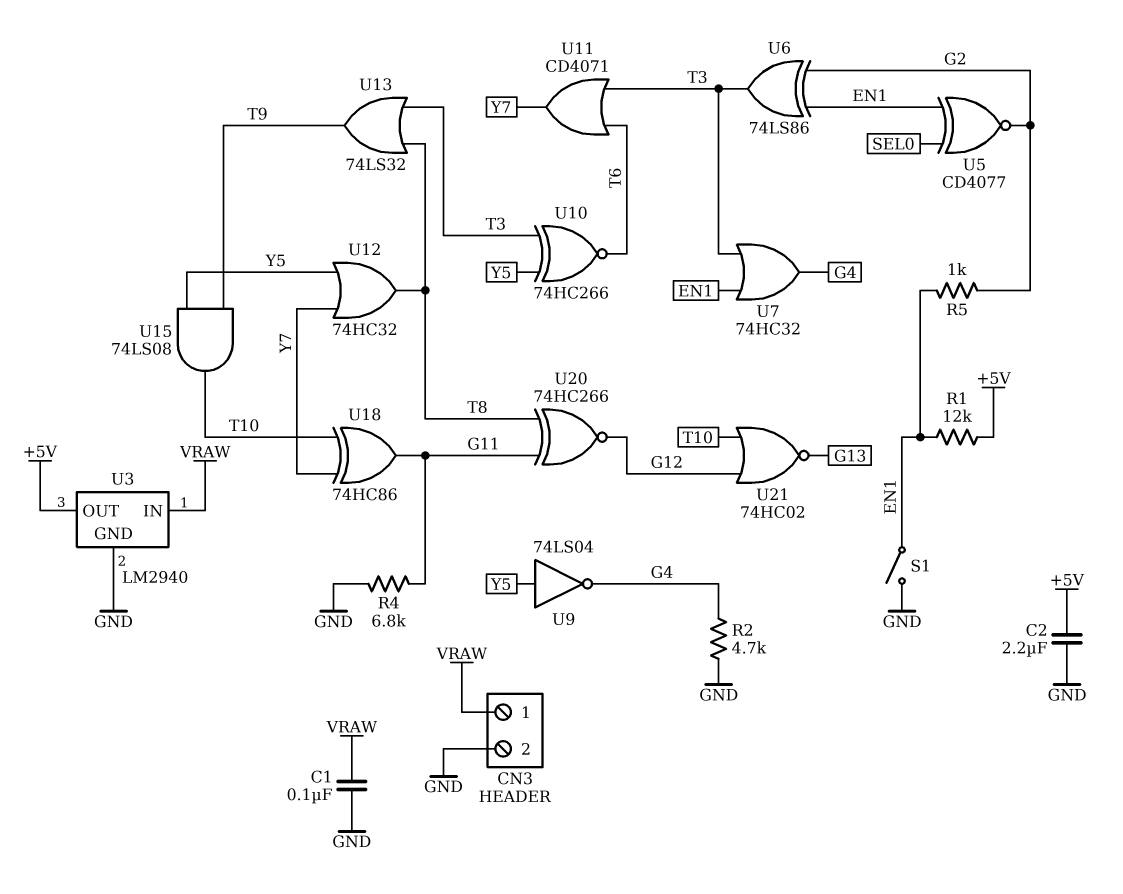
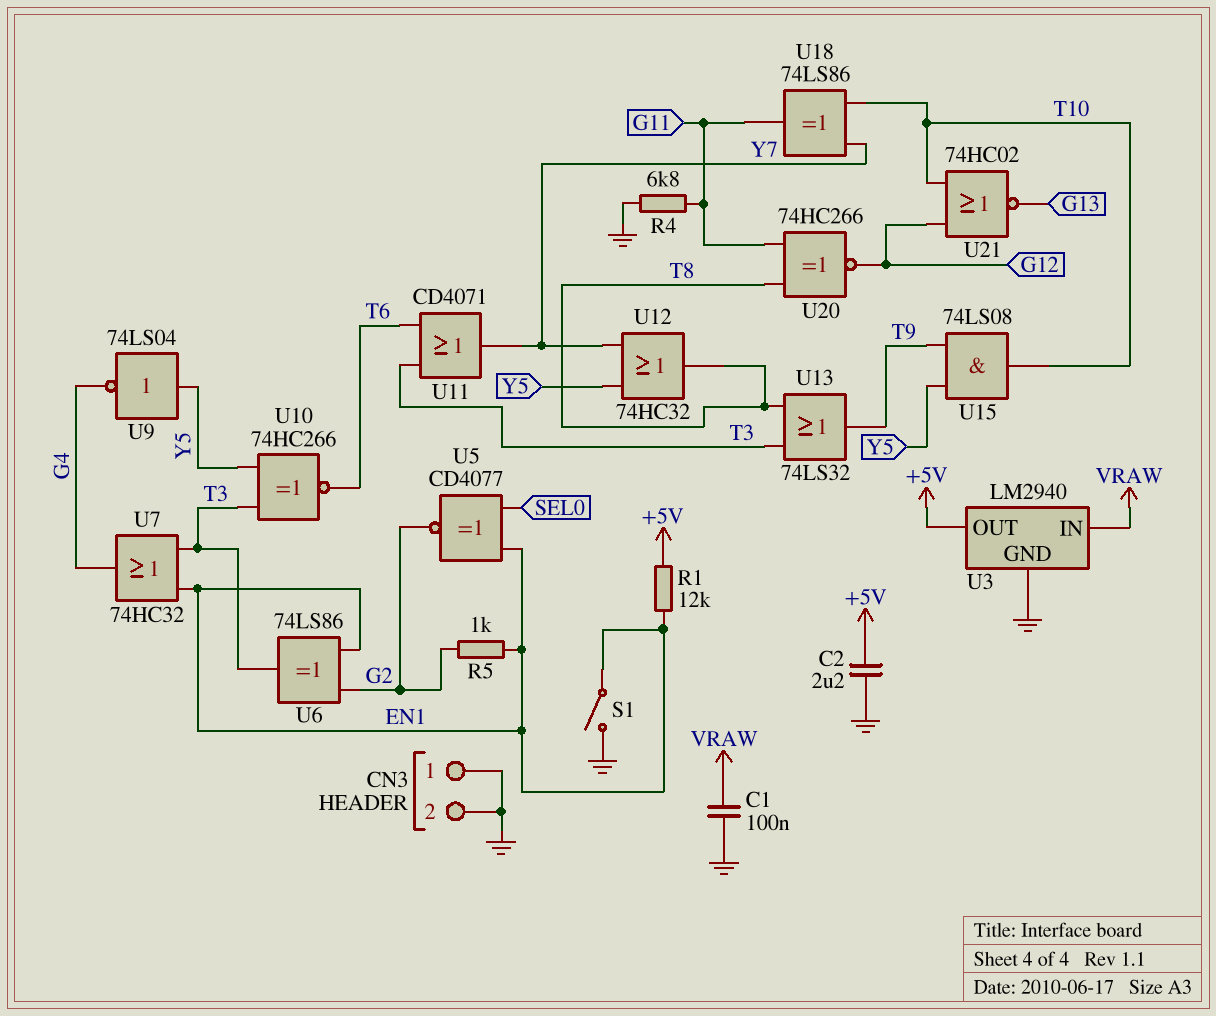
CN3 pin 1: VRAW -> GND
R2: 4.7k (G4, GND) -> none
U18: XOR 74HC86 (in T10, in Y7, out G11) -> XOR 74LS86 (in T10, in Y7, out G11)

